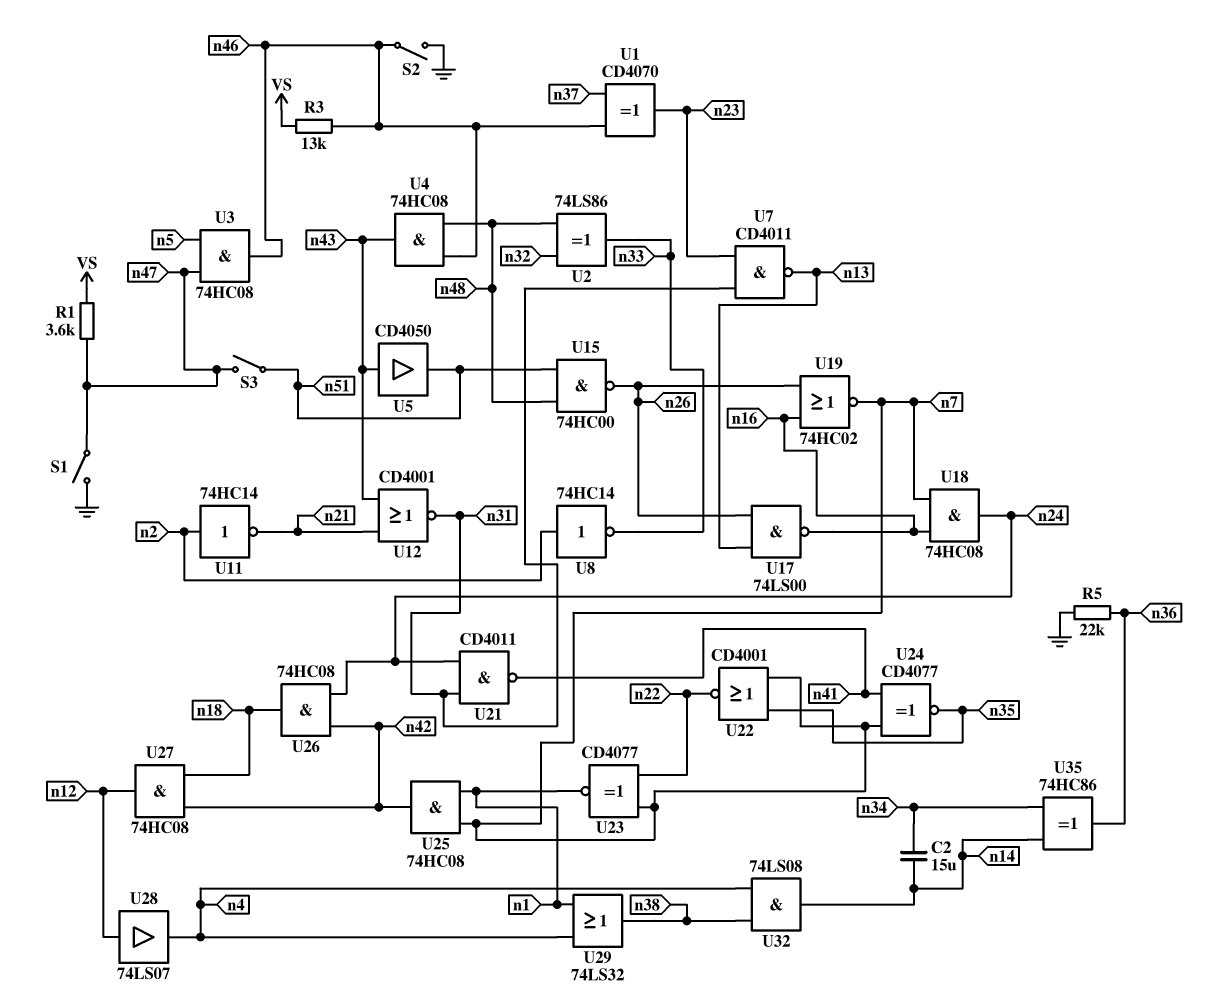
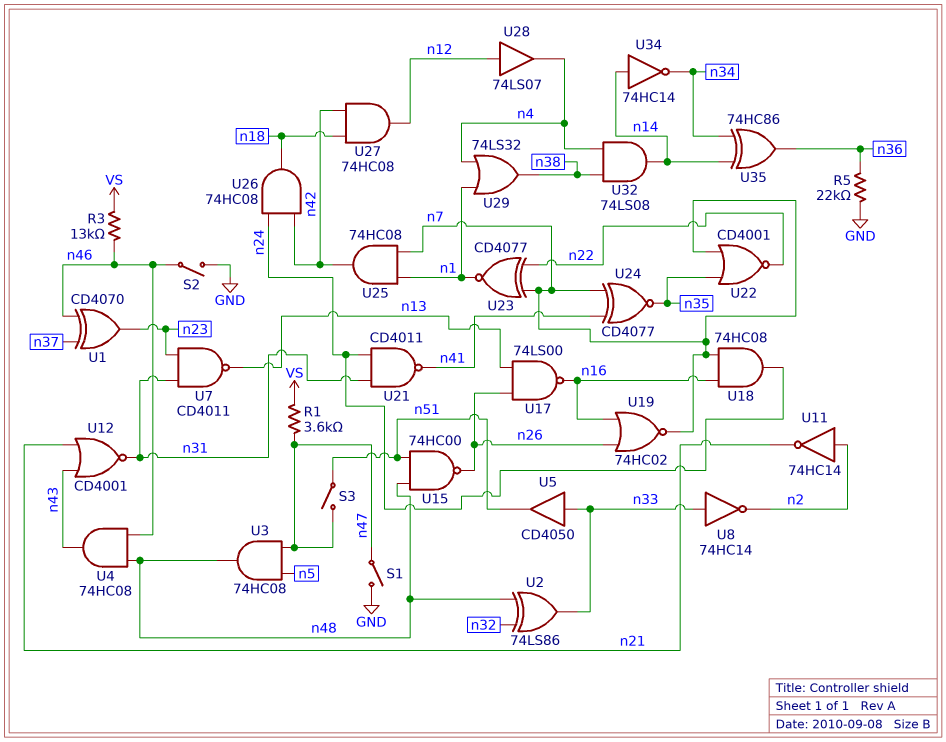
C2: 15uF (n14, n34) -> none
U3: AND 74HC08 (in n5, in n47, out n46) -> AND 74HC08 (in n5, in n47, out n48)
U5: buffer CD4050 (in n43, out n51) -> buffer CD4050 (in n33, out n51)
U8: NOT 74HC14 (in n2, out n33) -> NOT 74HC14 (in n33, out n2)
U34: none -> NOT 74HC14 (in n14, out n34)

